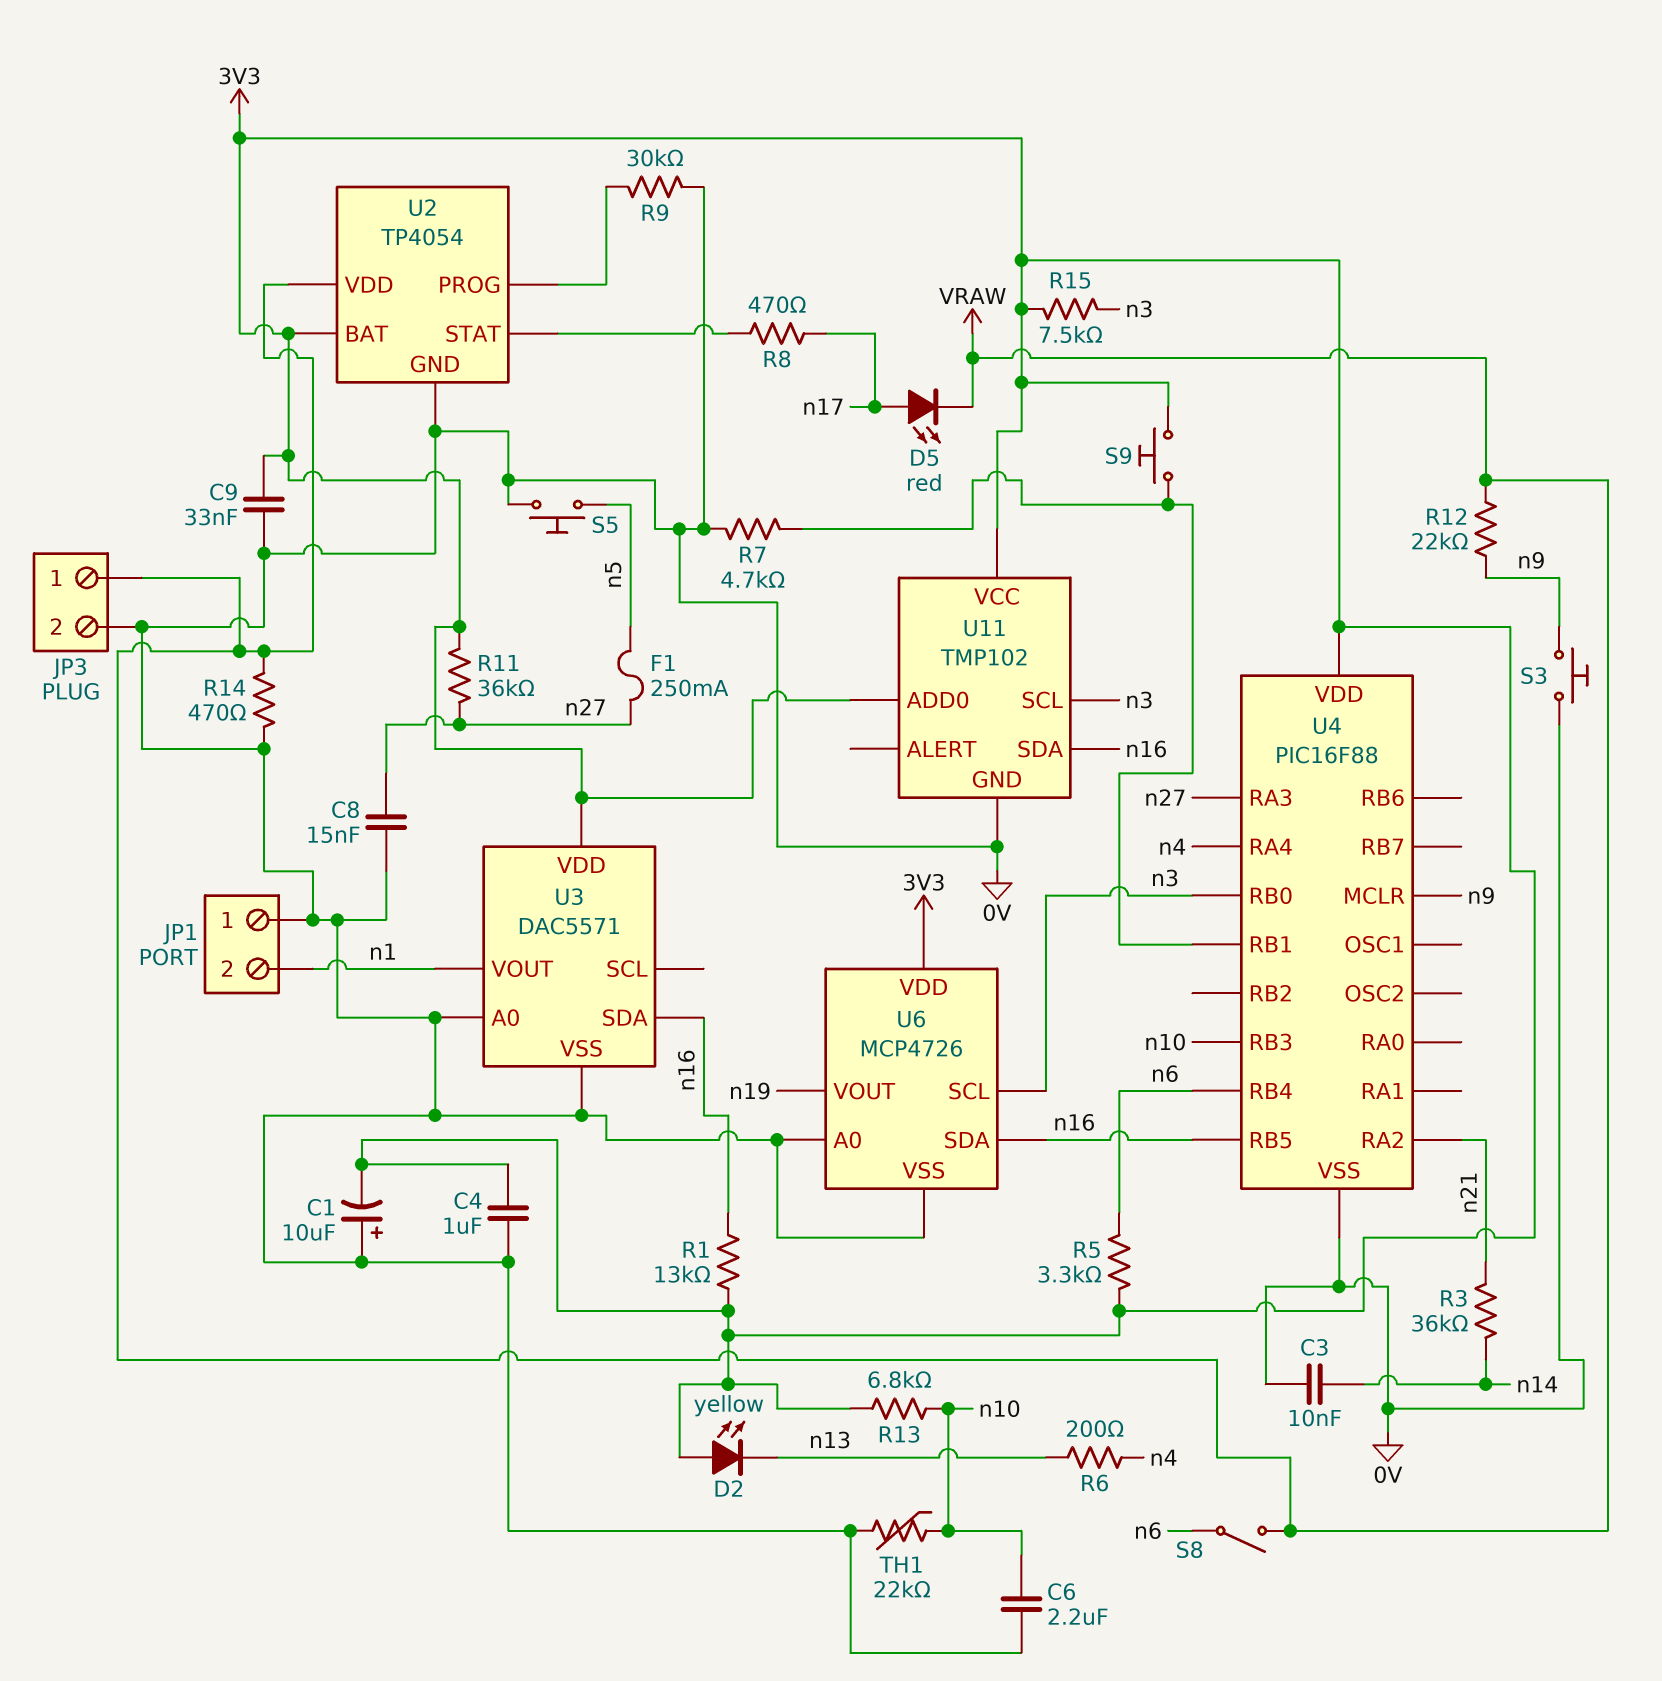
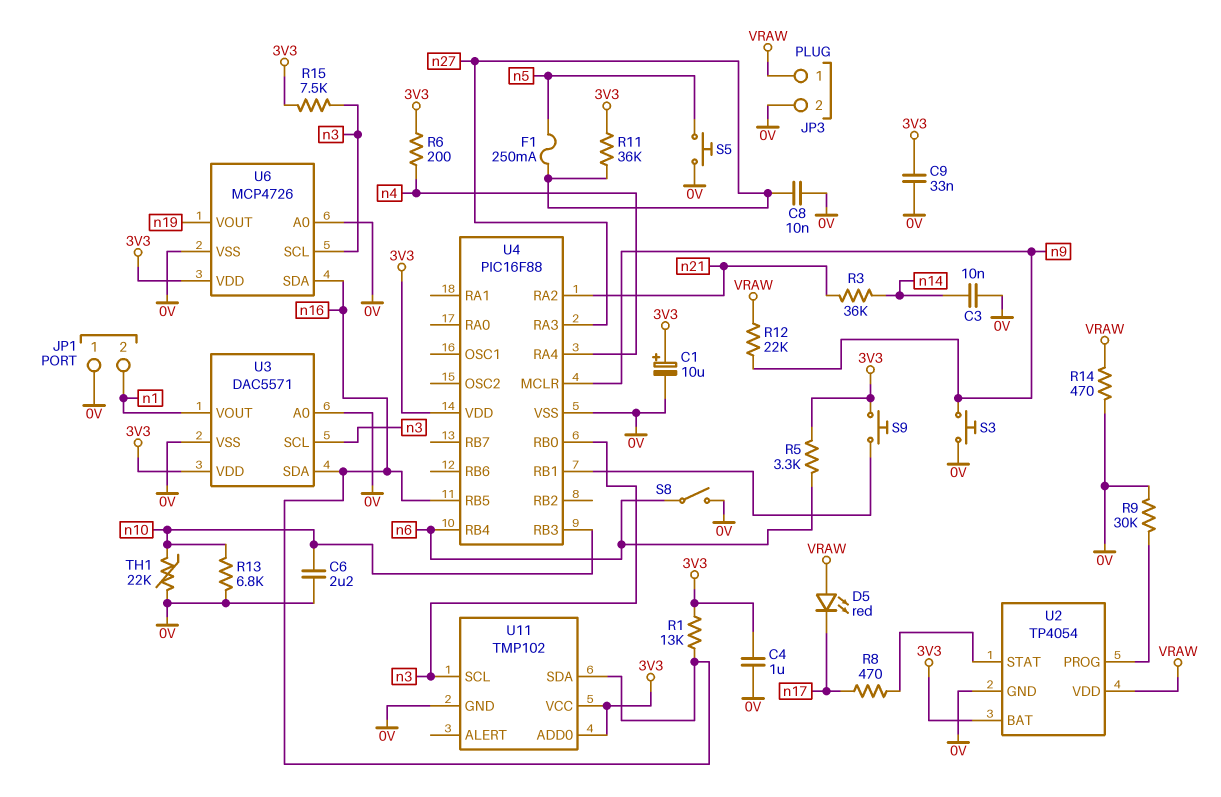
C1: 10uF (plus 0V, minus 3V3) -> 10uF (plus 3V3, minus 0V)
C8: 15nF (0V, n27) -> 10nF (0V, n27)
D2: LED yellow (A 3V3, K n13) -> none
D5: LED red (A n17, K VRAW) -> LED red (A VRAW, K n17)
R6: 200 (n4, n13) -> 200 (3V3, n4)
R7: 4.7k (0V, U4/RB1) -> none
R13: 6.8k (3V3, n10) -> 6.8k (0V, n10)
S8: switch (VRAW, n6) -> switch (0V, n6)
U3 pin SCL: none -> n3

